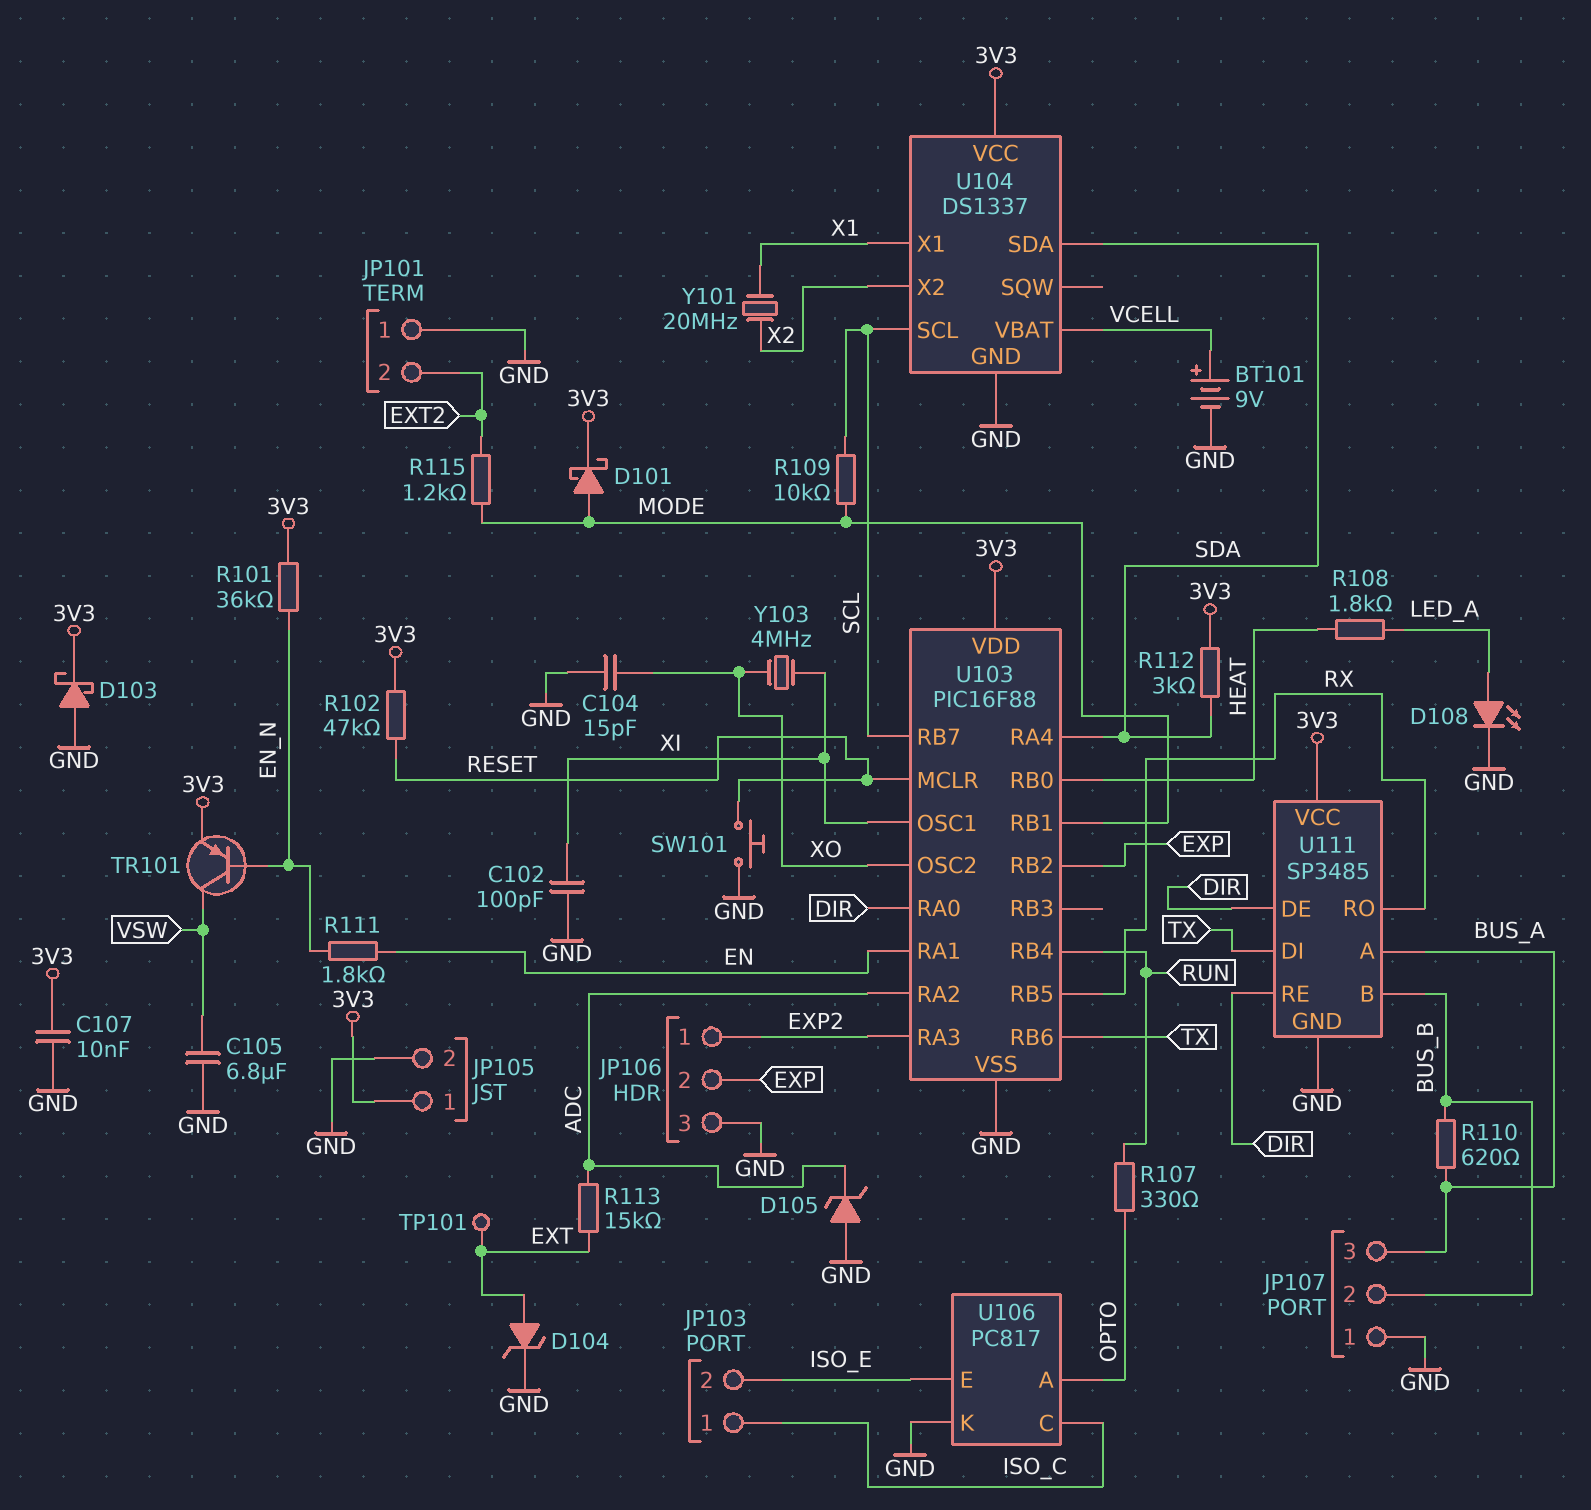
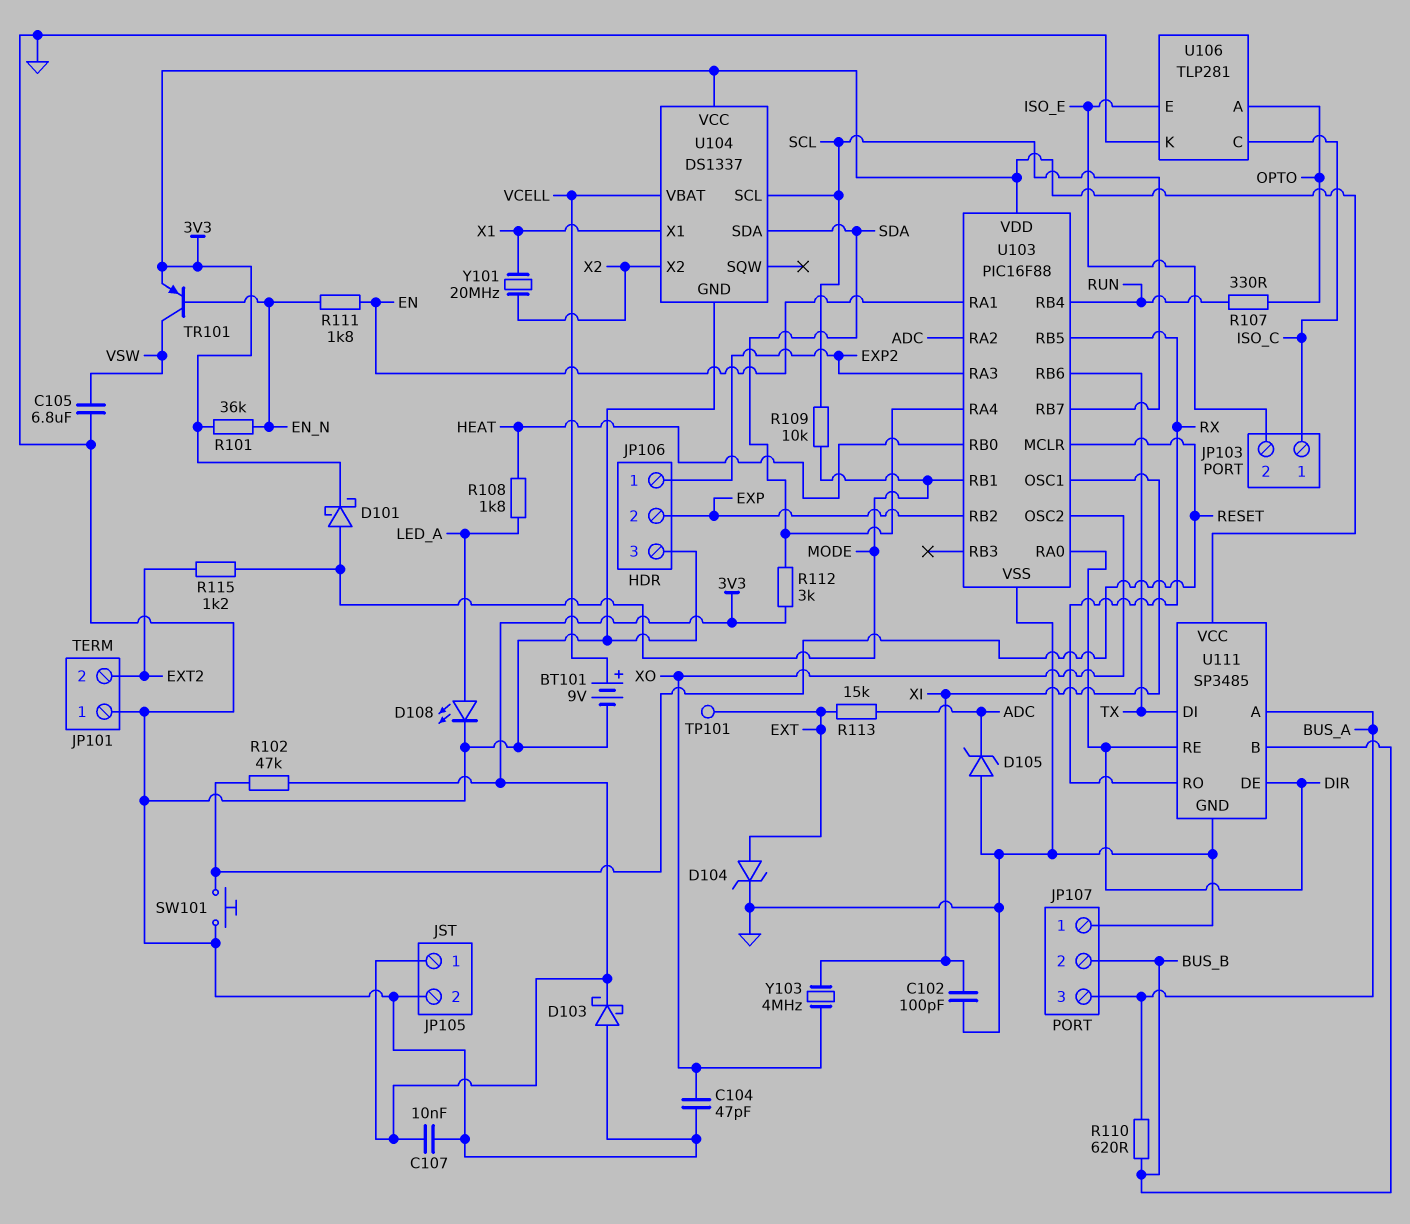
C104: 15pF (GND, XO) -> 47pF (GND, XO)
U106: PC817 -> TLP281

